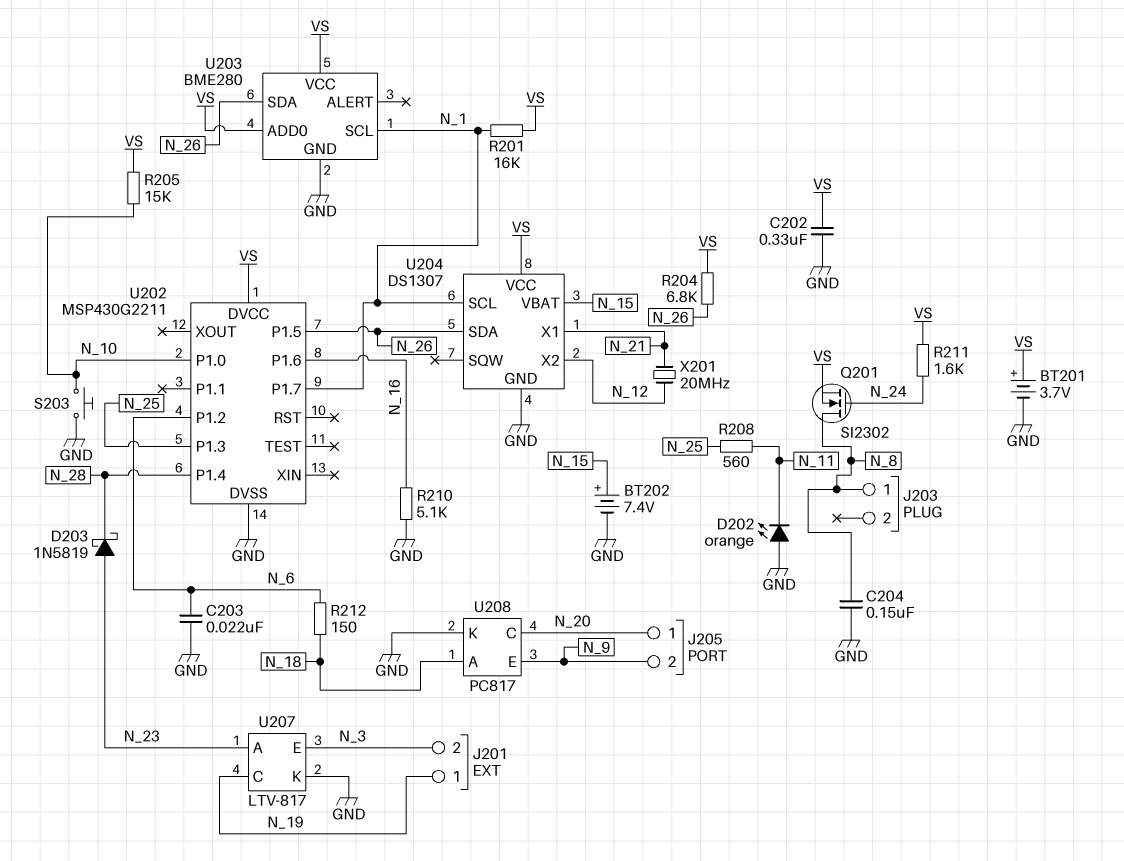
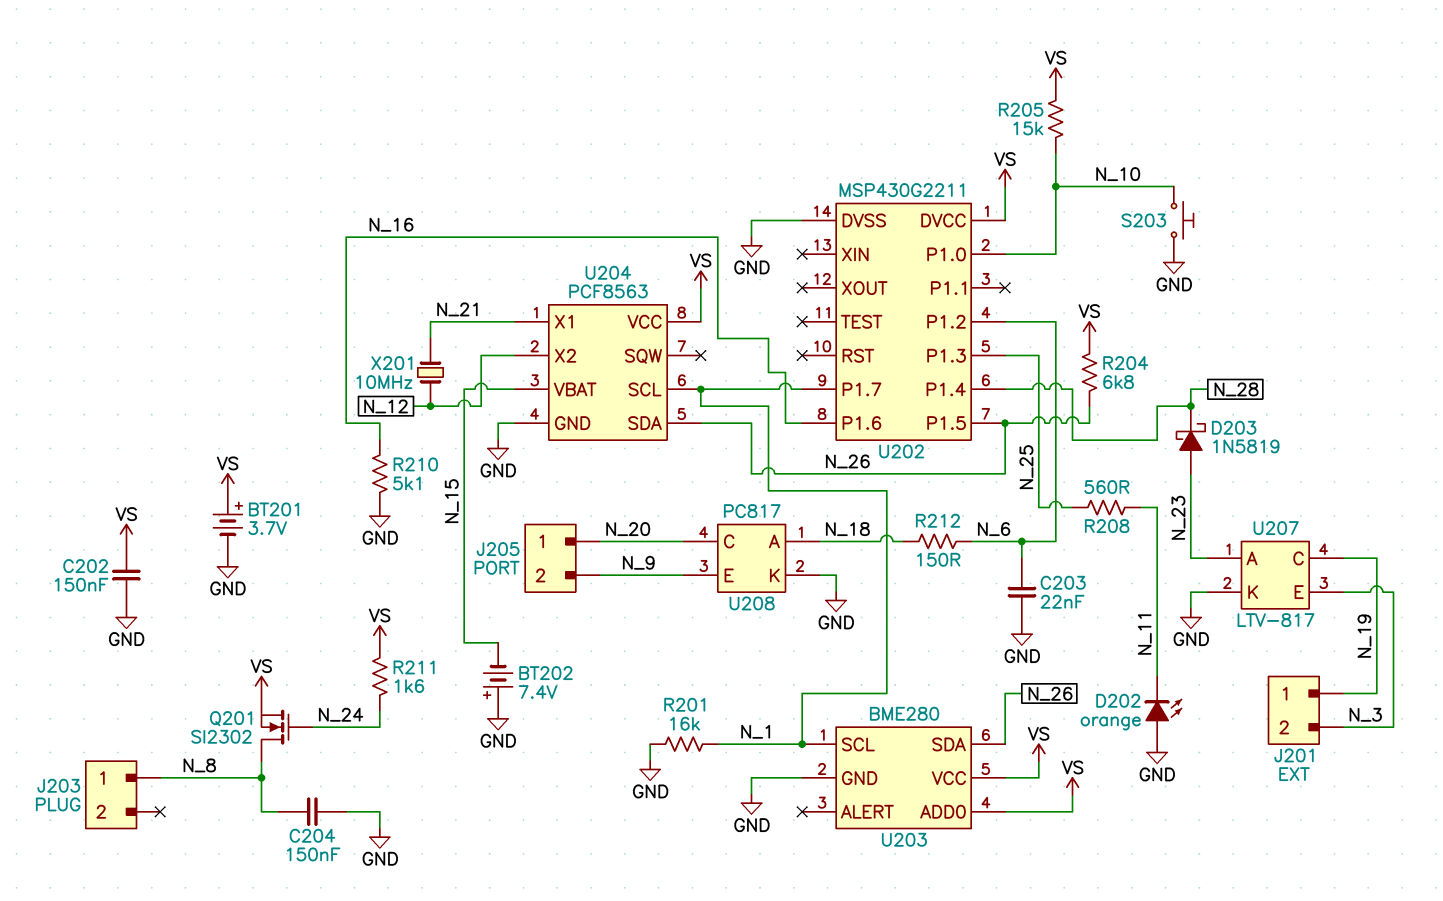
BT202: 7.4V (plus N_15, minus GND) -> 7.4V (plus GND, minus N_15)
C202: 330nF (GND, VS) -> 150nF (GND, VS)
R201: 16k (N_1, VS) -> 16k (GND, N_1)
U204: DS1307 -> PCF8563
X201: 20MHz (N_12, N_21) -> 10MHz (N_12, N_21)

